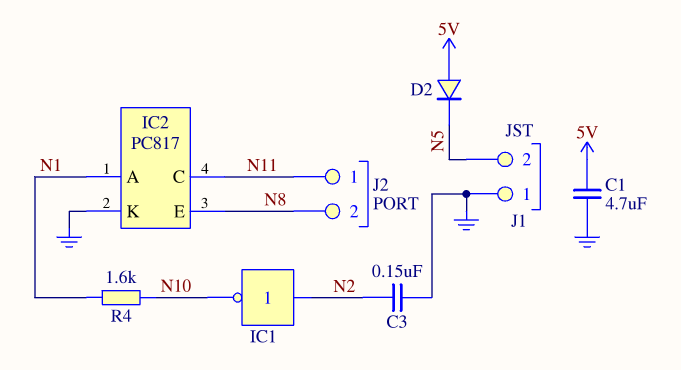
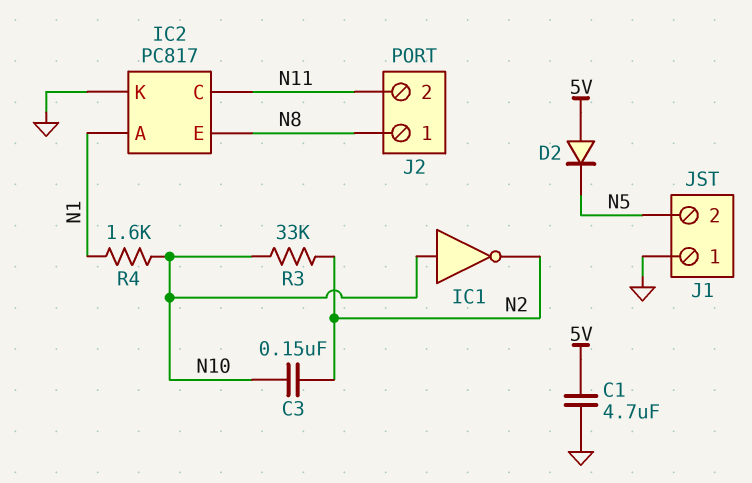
C3: 150nF (GND, N2) -> 150nF (N2, N10)
IC1: NOT (in N2, out N10) -> NOT (in N10, out N2)
J2 pin 1: N11 -> N8
J2 pin 2: N8 -> N11
R3: none -> 33k (N2, N10)

